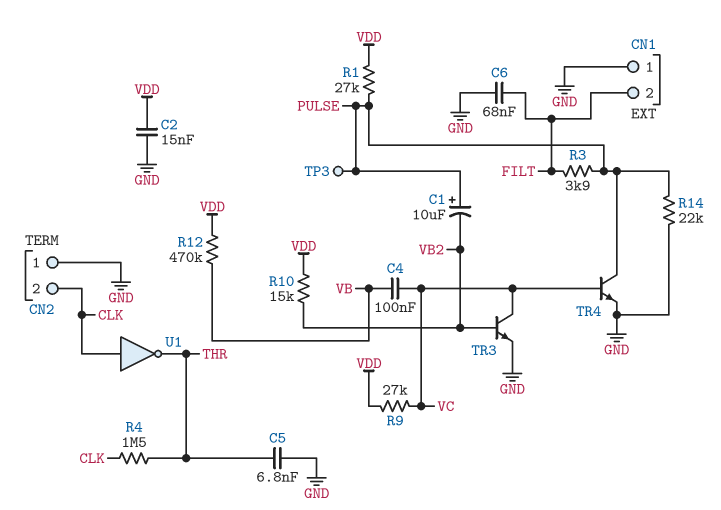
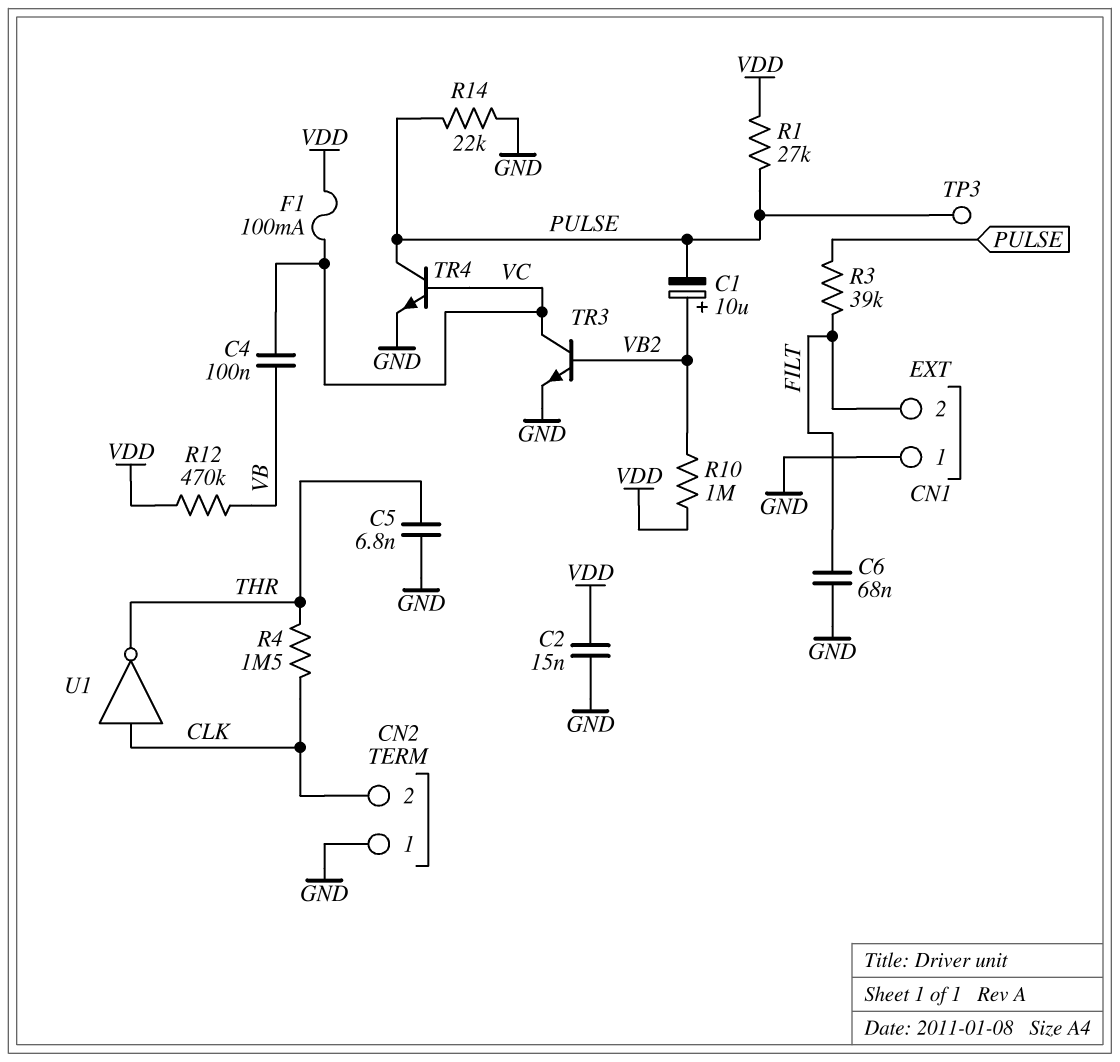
C1: 10uF (plus PULSE, minus VB2) -> 10uF (plus VB2, minus PULSE)
F1: none -> 100mA (VC, VDD)
R3: 3.9k (FILT, PULSE) -> 39k (FILT, PULSE)
R9: 27k (VC, VDD) -> none
R10: 15k (VB2, VDD) -> 1M (VB2, VDD)

